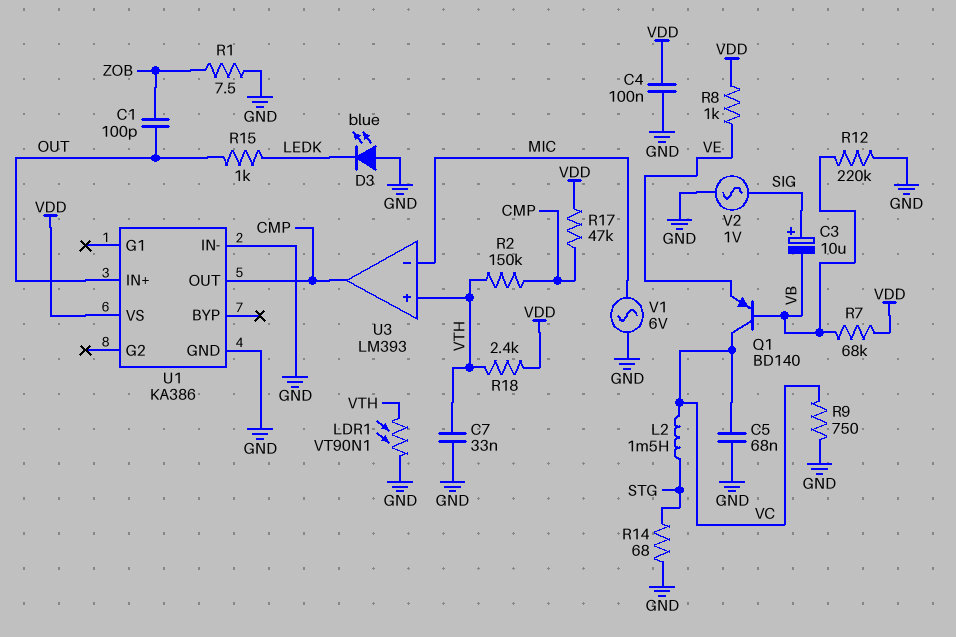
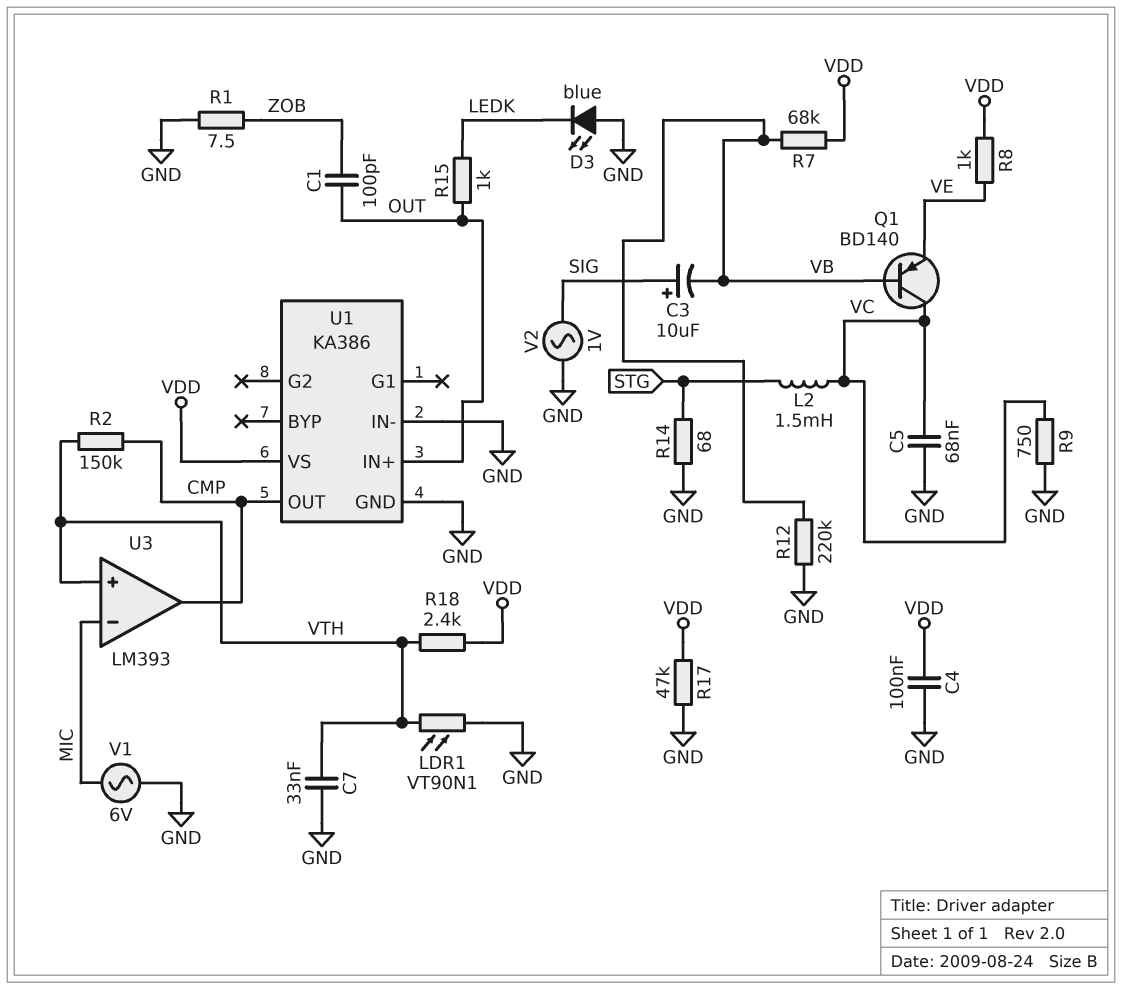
R17: 47k (CMP, VDD) -> 47k (GND, VDD)

